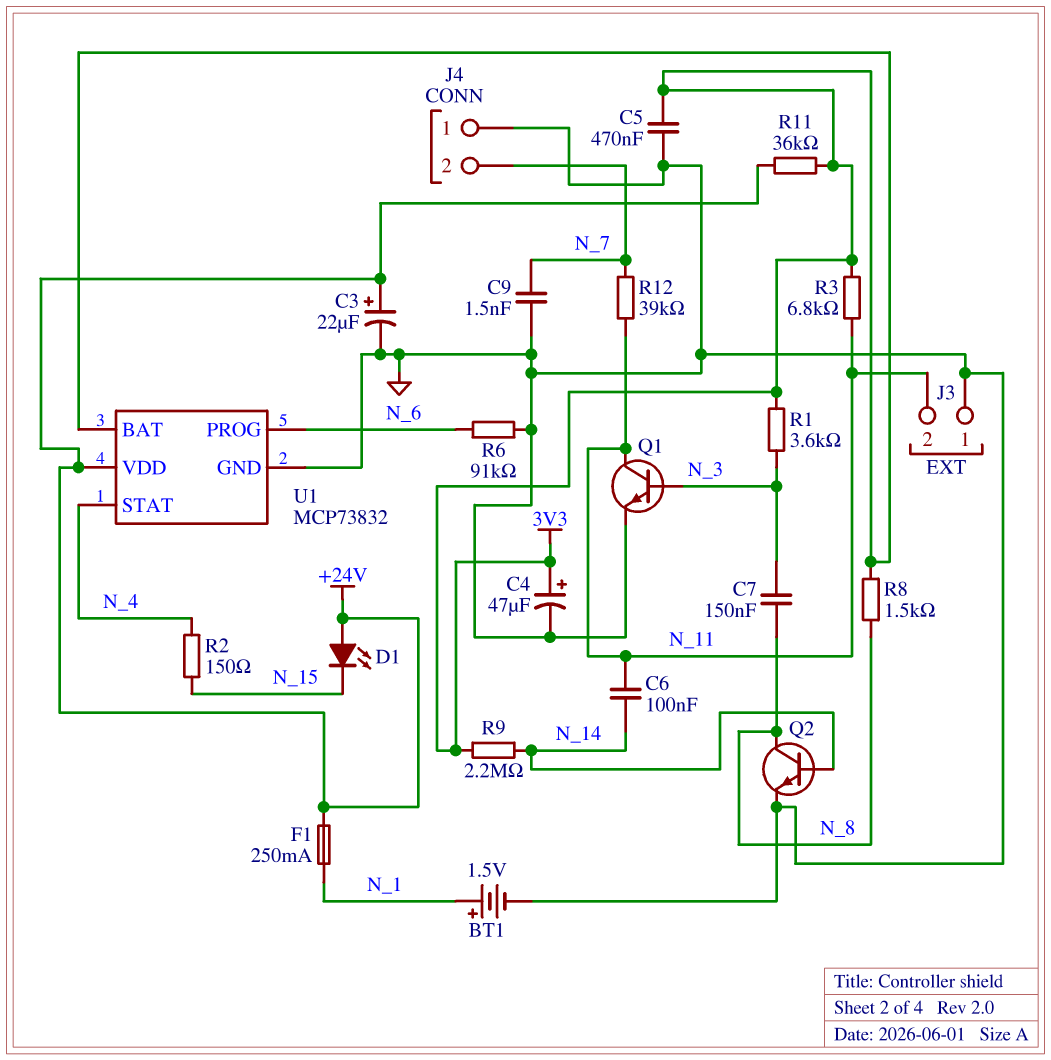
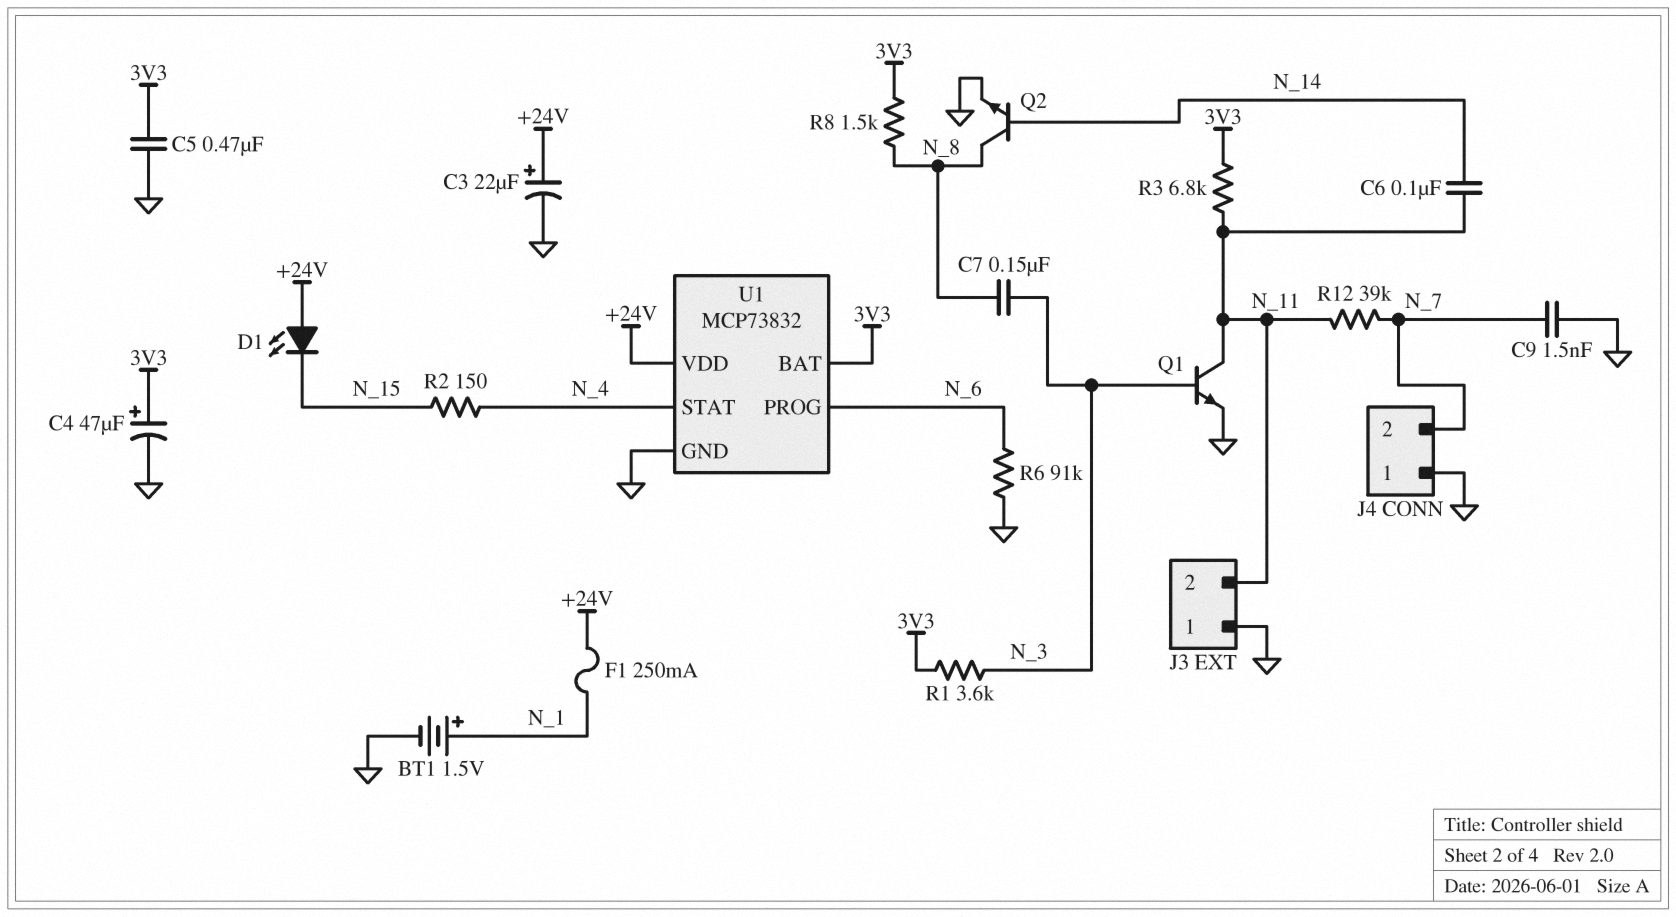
R9: 2.2M (3V3, N_14) -> none
R11: 36k (+24V, 3V3) -> none

